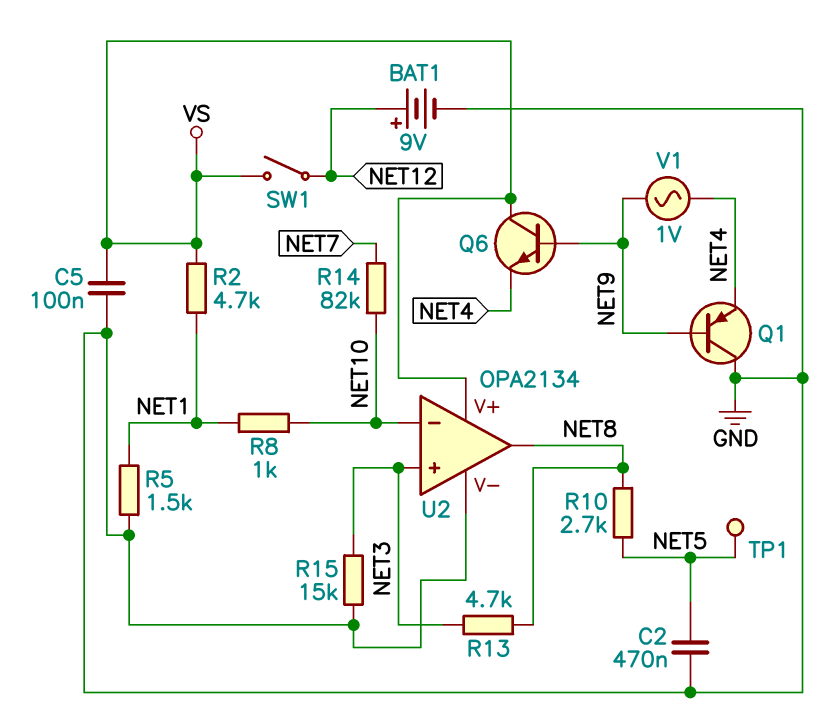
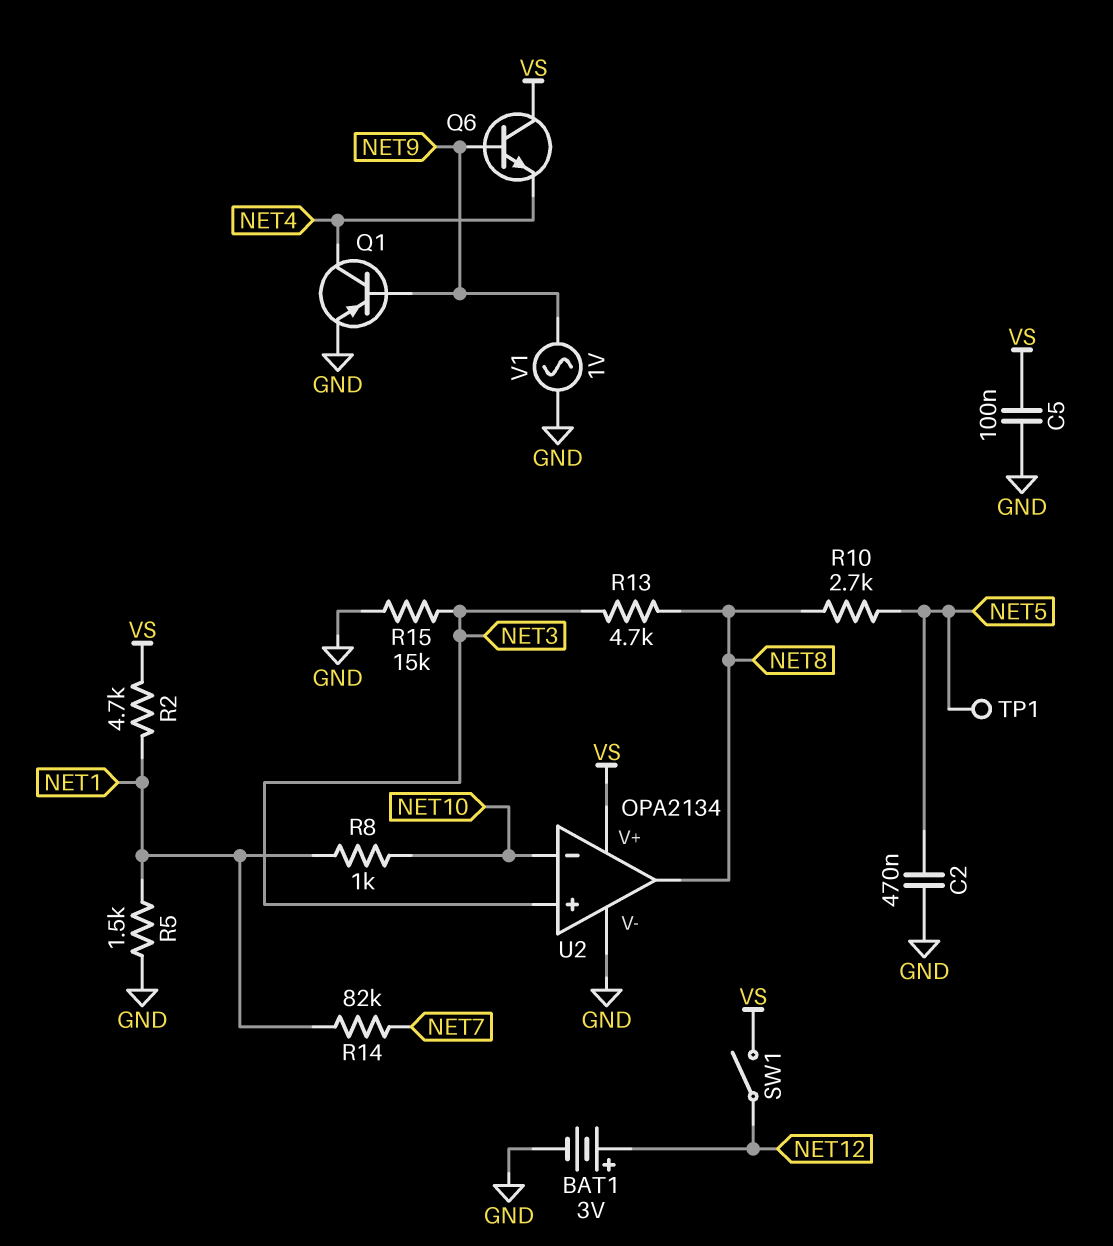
BAT1: 9V (plus NET12, minus GND) -> 3V (plus NET12, minus GND)
Q1: PNP (B NET9, C GND, E NET4) -> PNP (B NET9, C NET4, E GND)
R14: 82k (NET7, NET10) -> 82k (NET1, NET7)
V1: AC 1V (NET4, NET9) -> AC 1V (GND, NET9)

